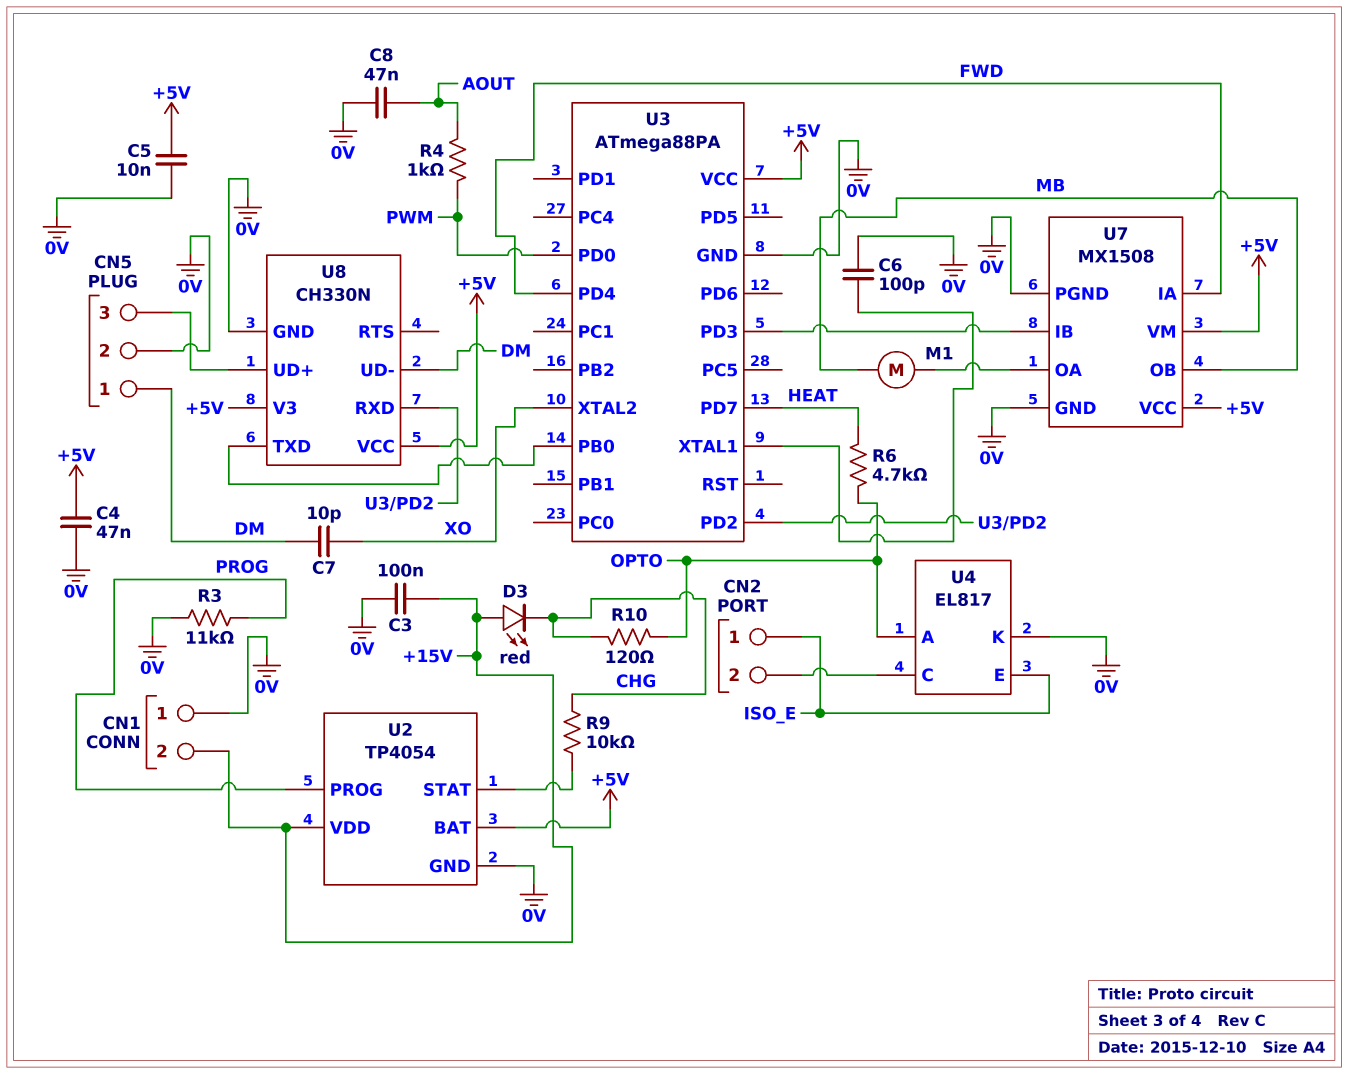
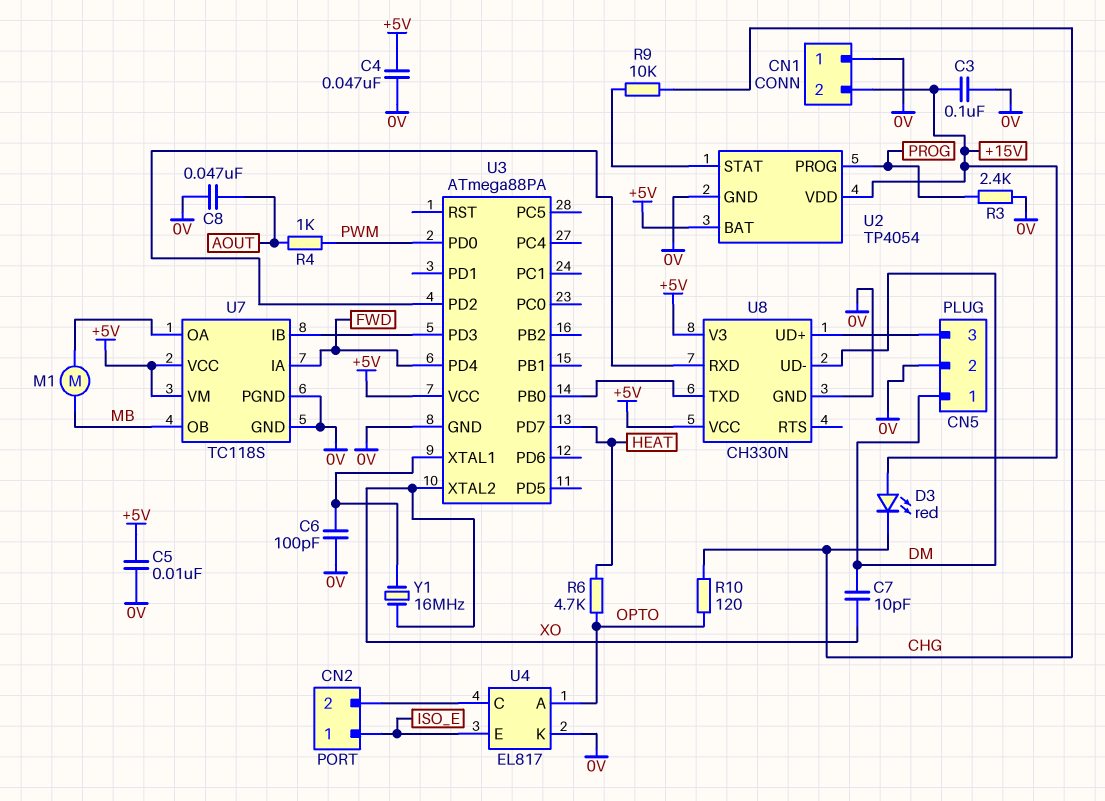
R3: 11k (0V, PROG) -> 2.4k (0V, PROG)
U7: MX1508 -> TC118S
Y1: none -> 16MHz (U3/XTAL1, XO)

